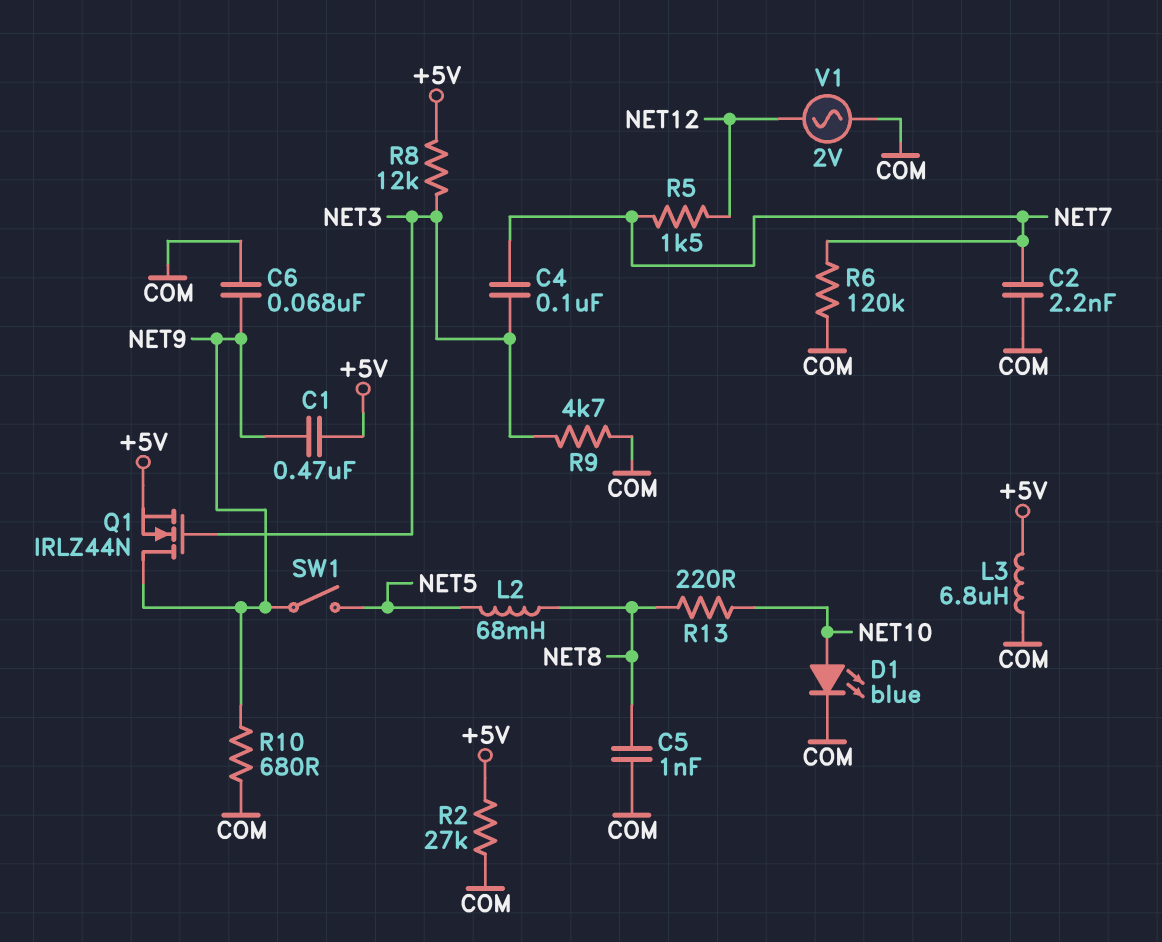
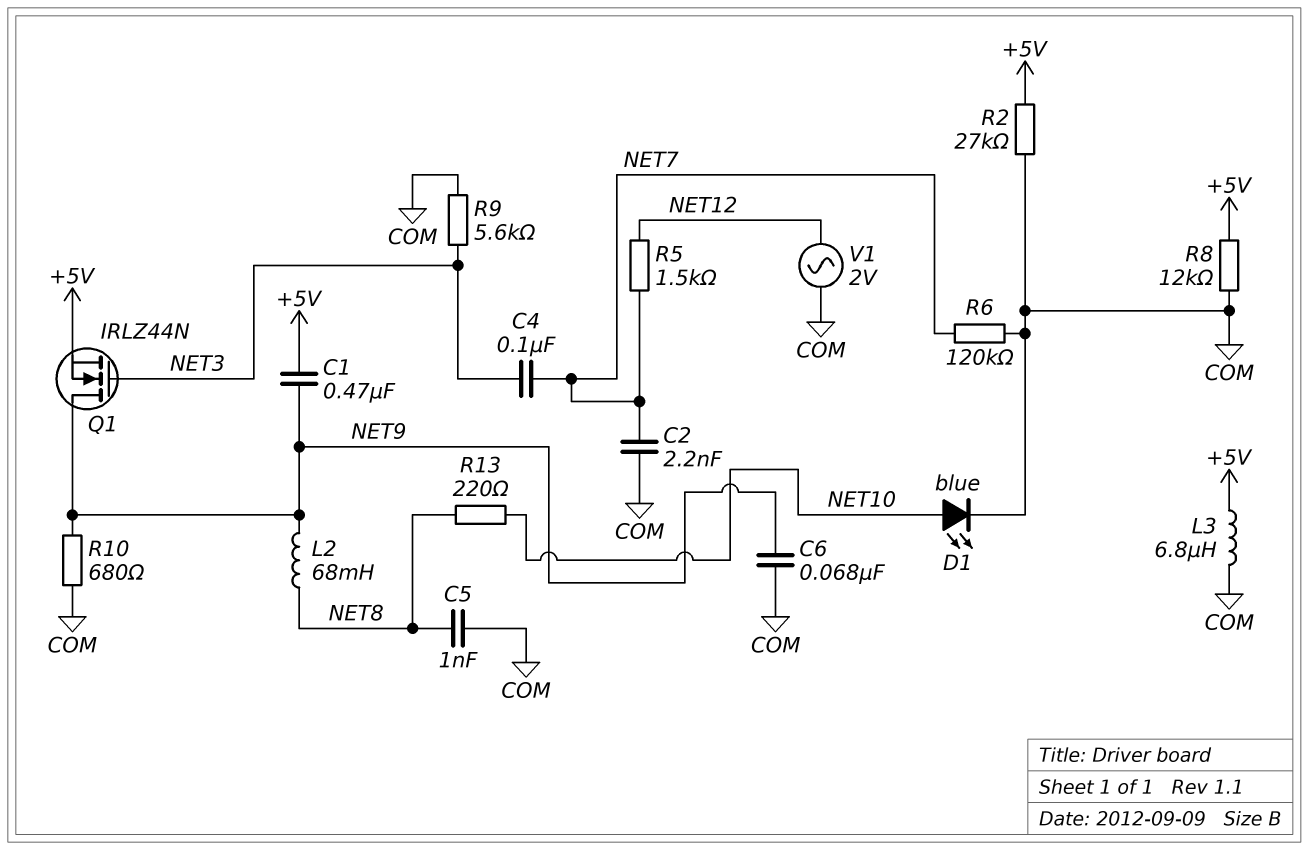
L2: 68mH (NET5, NET8) -> 68mH (NET8, NET9)
R8: 12k (+5V, NET3) -> 12k (+5V, COM)
R9: 4.7k (COM, NET3) -> 5.6k (COM, NET3)
SW1: switch (NET5, NET9) -> none

